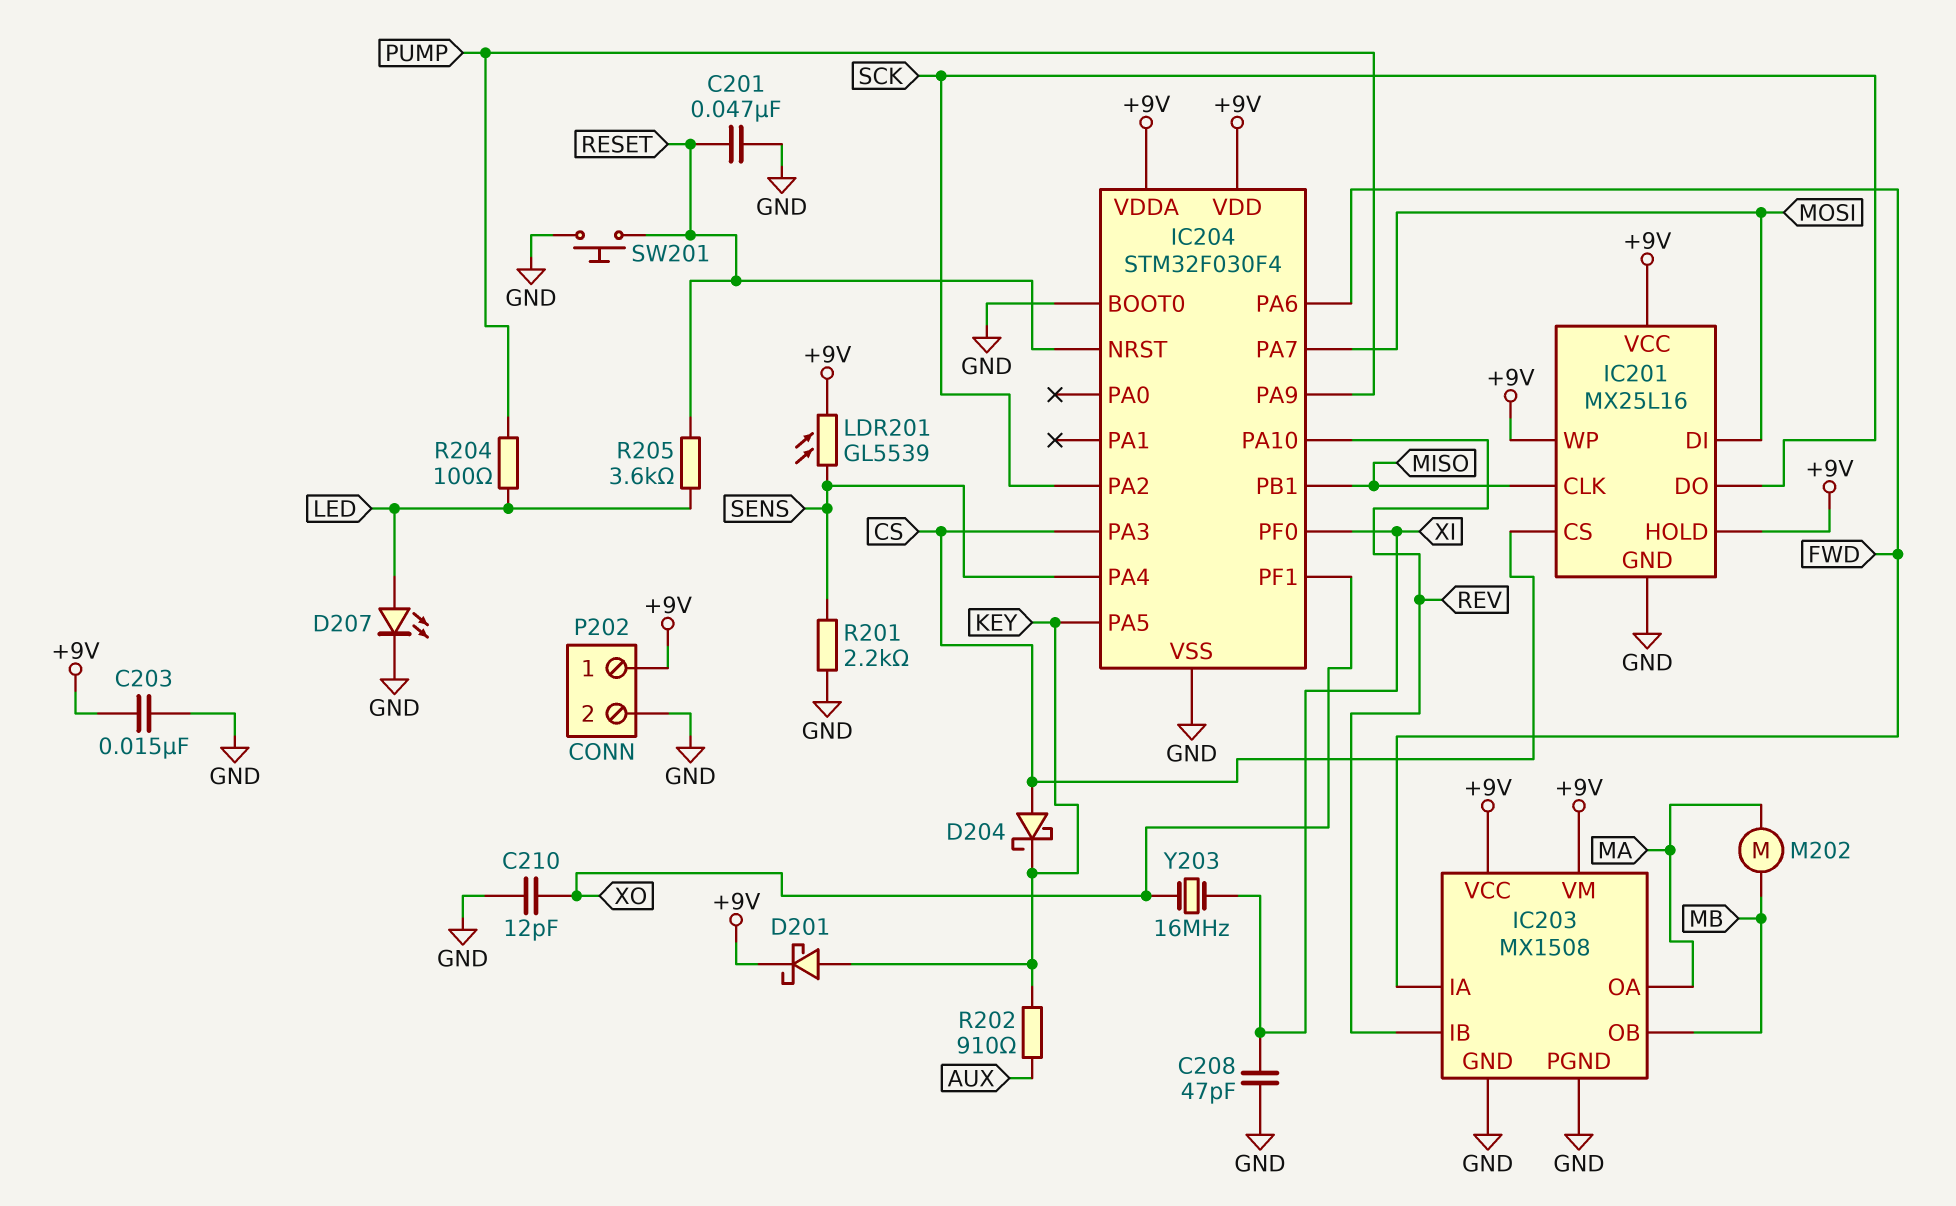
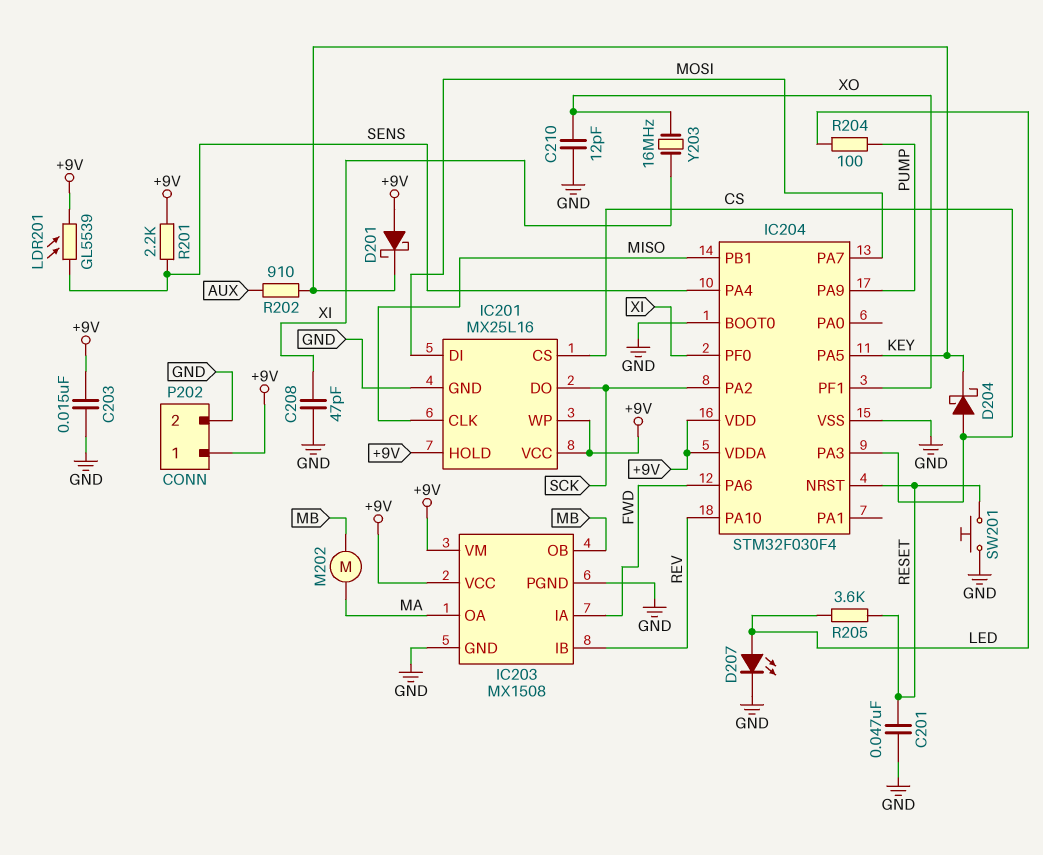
D201: schottky (A KEY, K +9V) -> schottky (A +9V, K KEY)
R201: 2.2k (GND, SENS) -> 2.2k (+9V, SENS)

